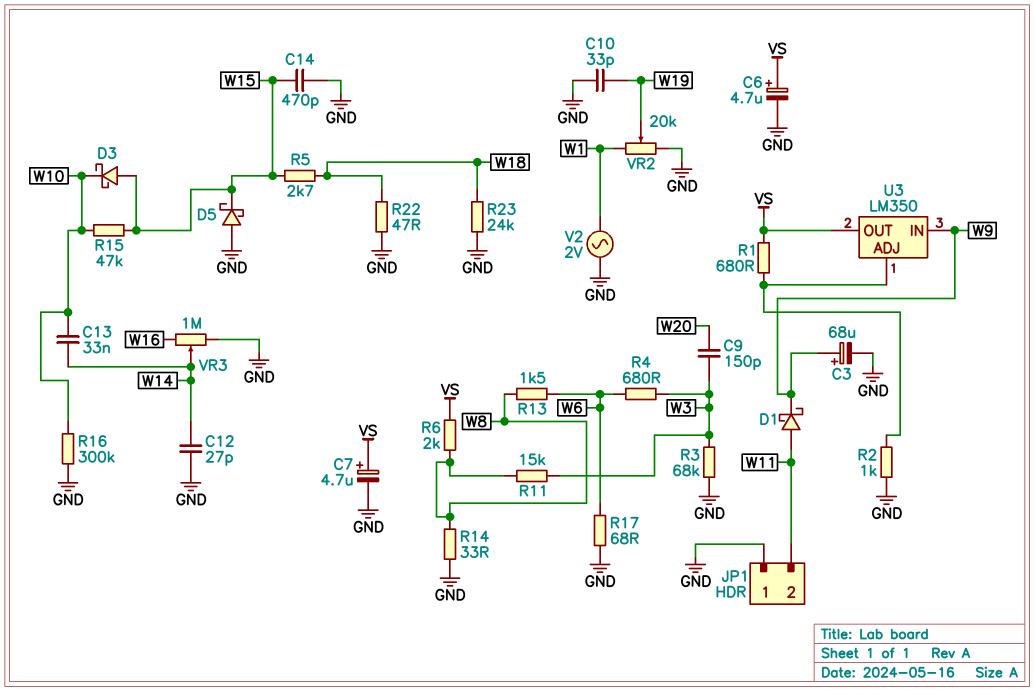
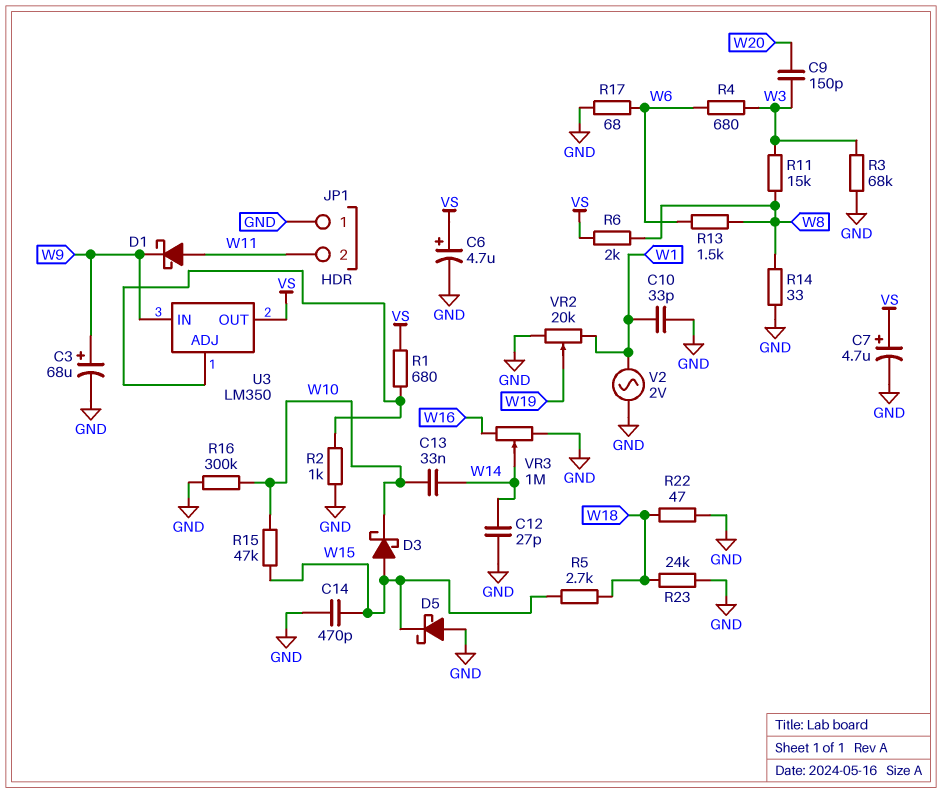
C10: 33pF (GND, W19) -> 33pF (GND, W1)

